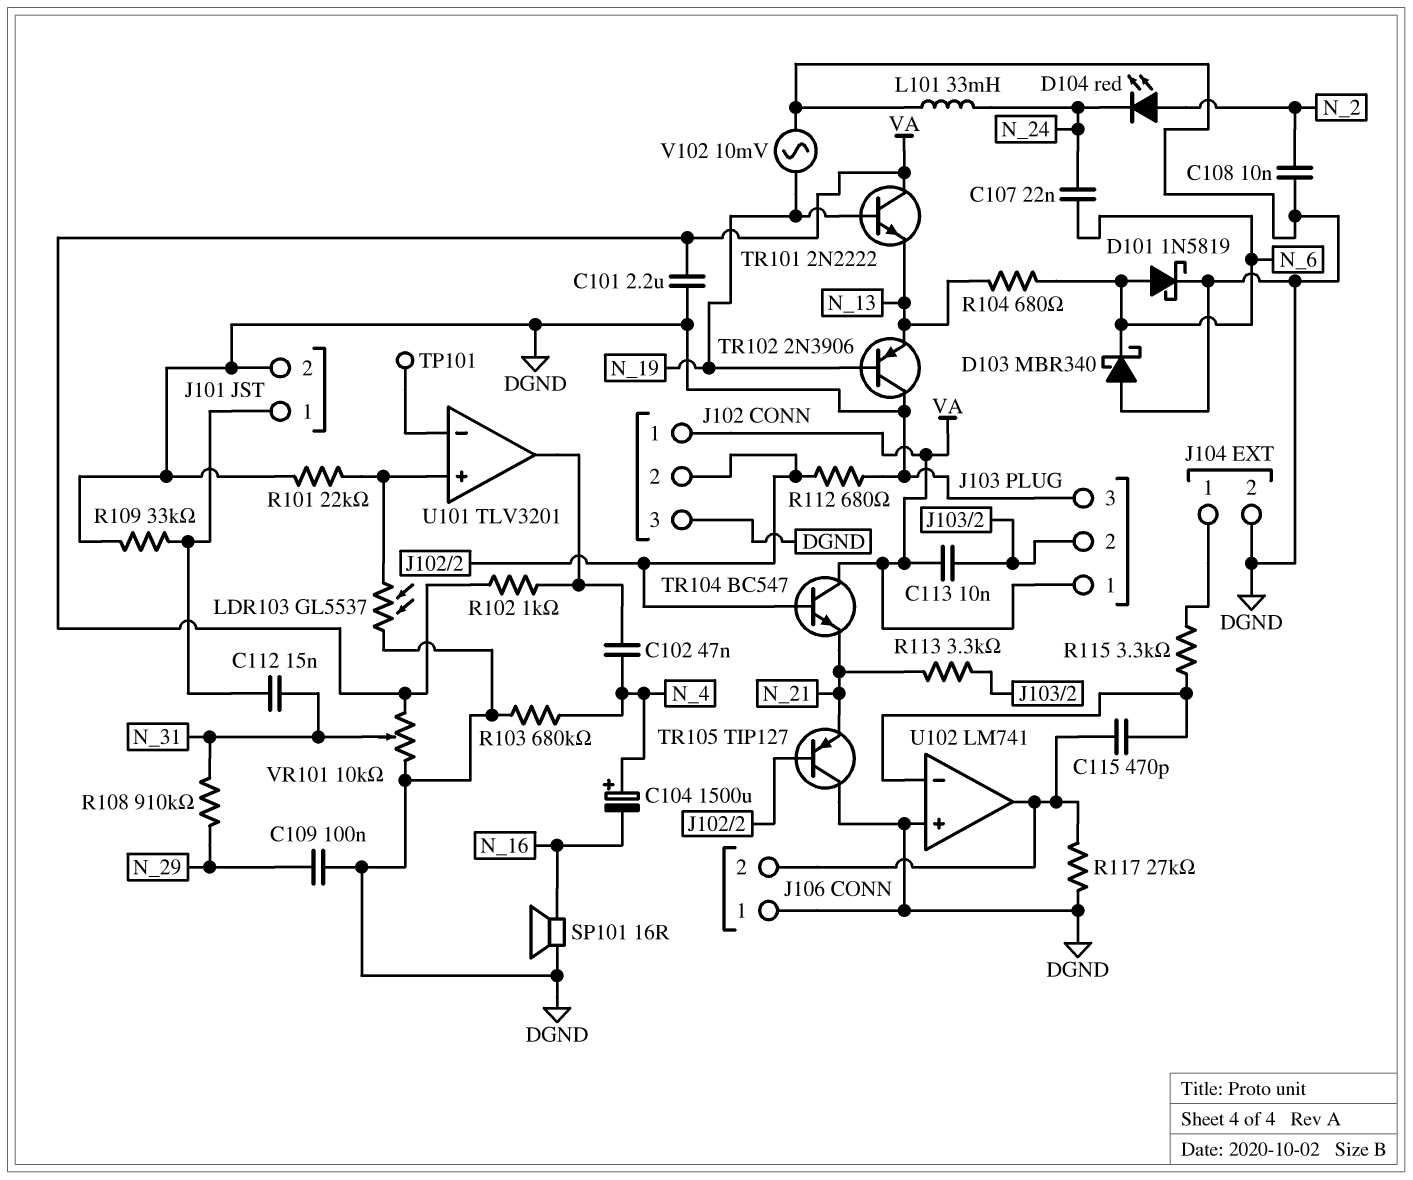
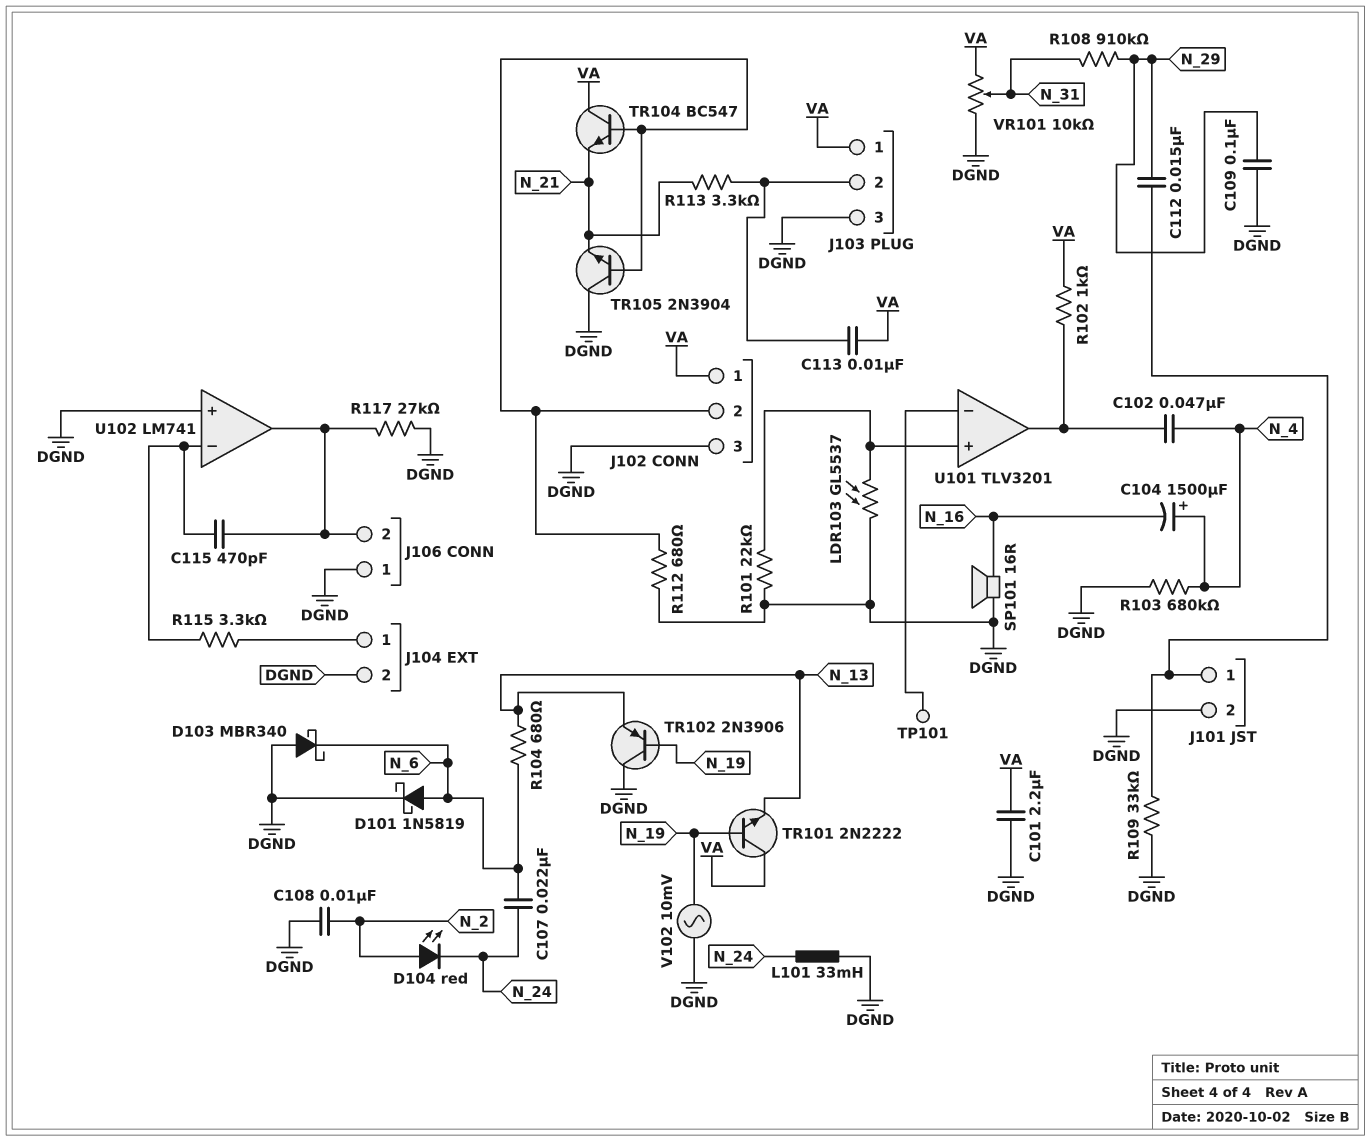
C112: 15nF (J101/1, N_31) -> 15nF (J101/1, N_29)
TR105: PNP TIP127 (B J102/2, C DGND, E N_21) -> NPN 2N3904 (B J102/2, C DGND, E N_21)

